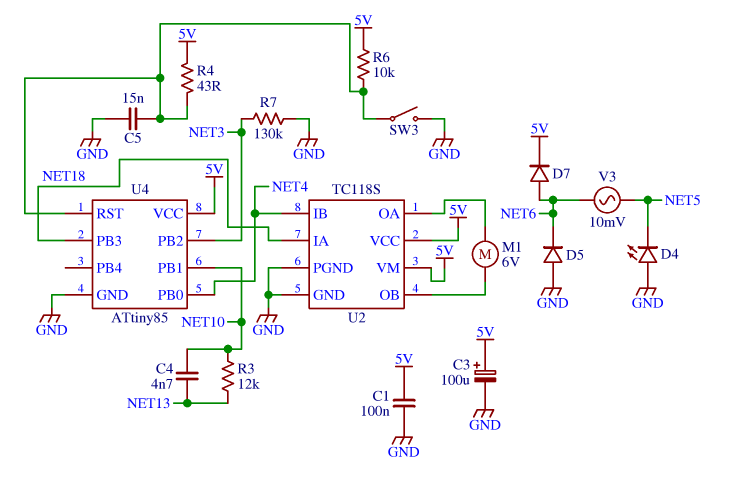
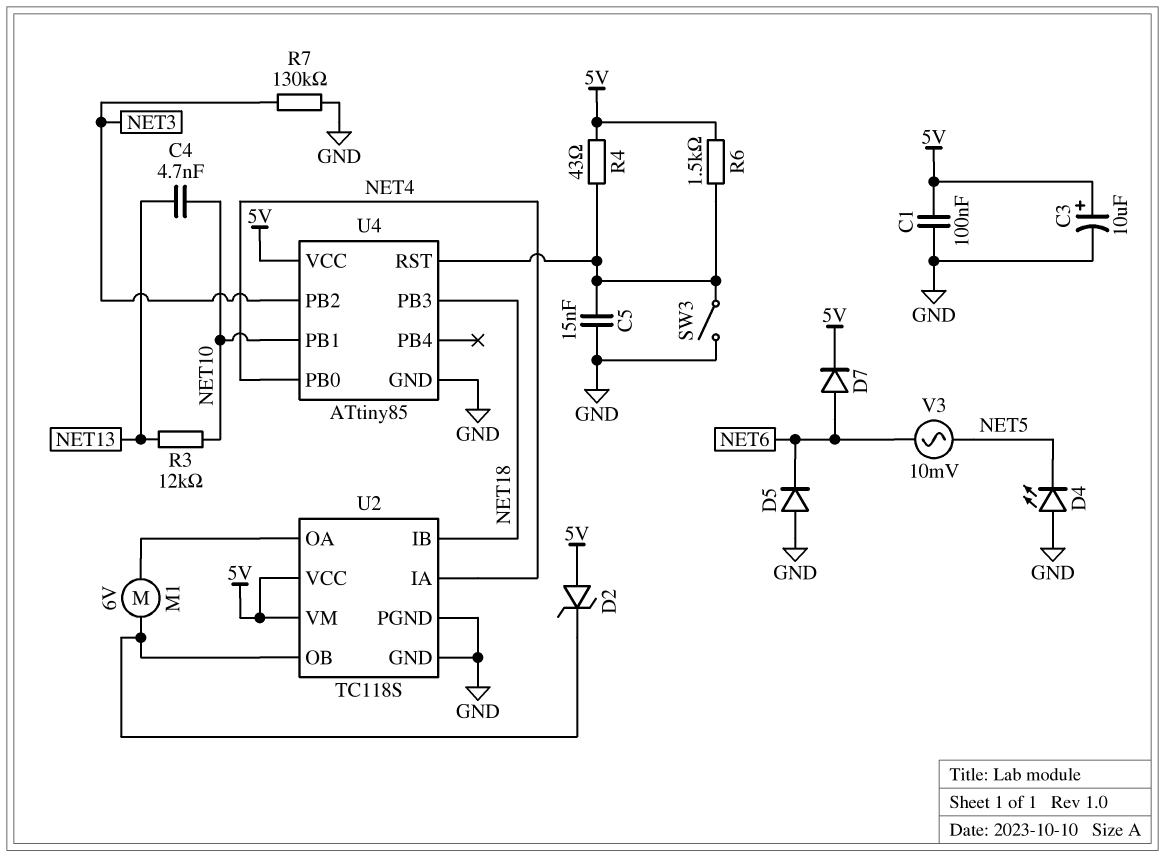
C3: 100uF (plus 5V, minus GND) -> 10uF (plus 5V, minus GND)
D2: none -> zener (A 5V, K U2/OB)
R6: 10k (5V, U4/RST) -> 1.5k (5V, U4/RST)
U2 pin IA: NET18 -> NET4
U2 pin IB: NET4 -> NET18

